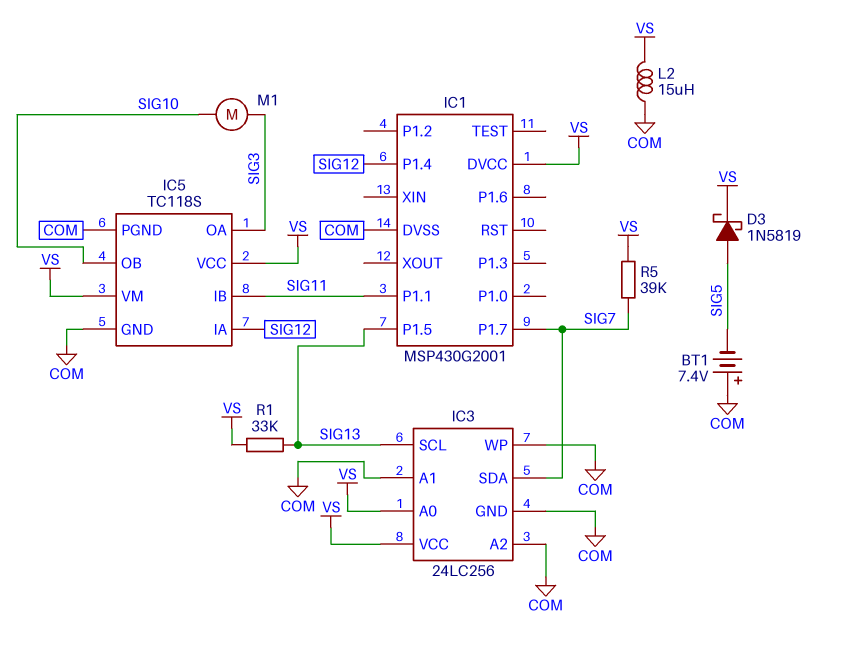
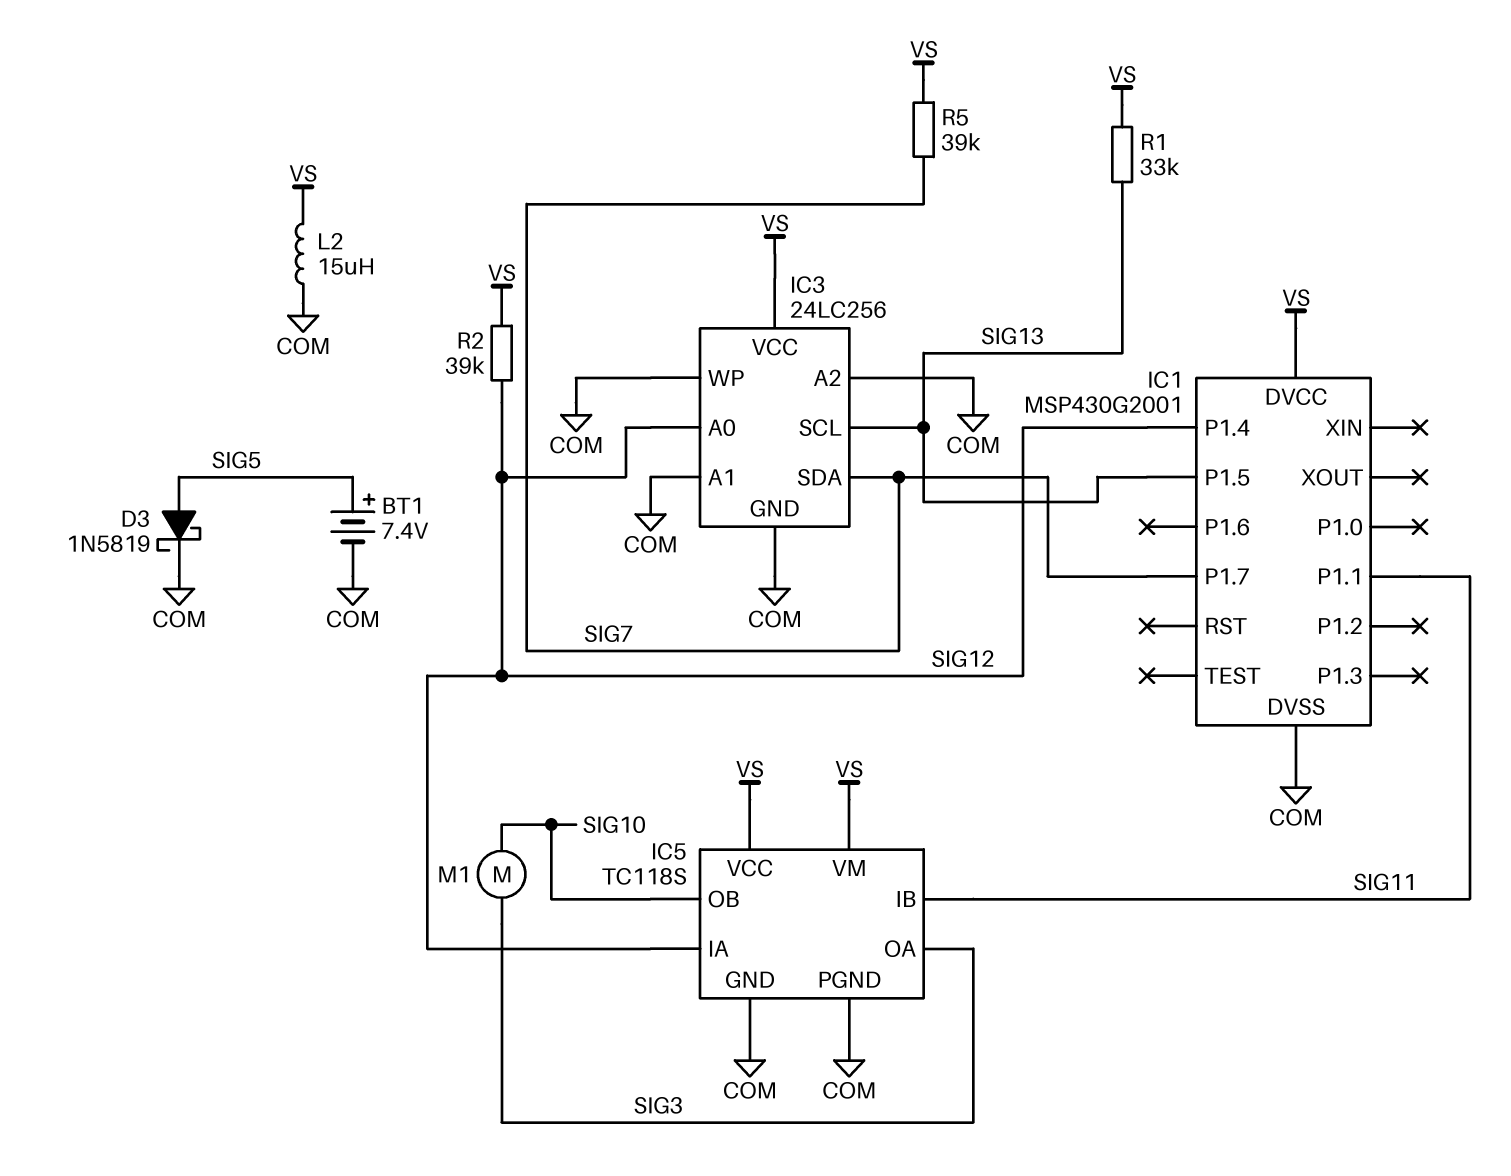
BT1: 7.4V (plus COM, minus SIG5) -> 7.4V (plus SIG5, minus COM)
D3: schottky 1N5819 (A SIG5, K VS) -> schottky 1N5819 (A SIG5, K COM)
IC3 pin A0: VS -> SIG12
R2: none -> 39k (SIG12, VS)

